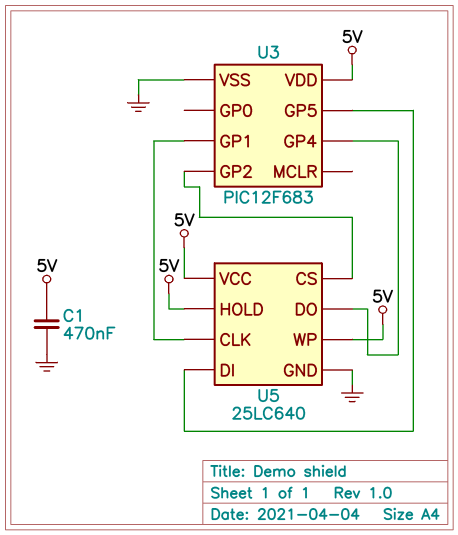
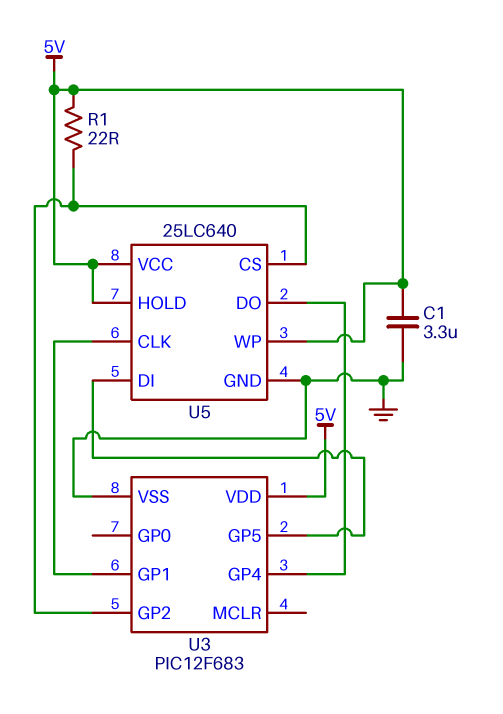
C1: 470nF (5V, GND) -> 3.3uF (5V, GND)
R1: none -> 22 (5V, U3/GP2)

